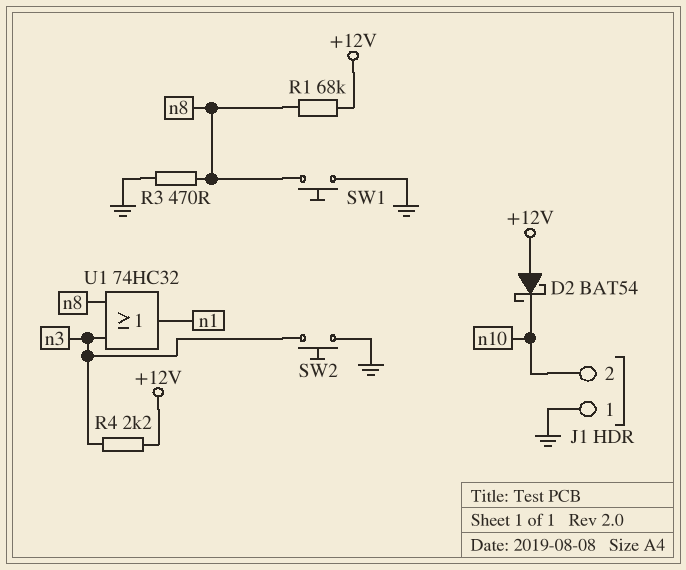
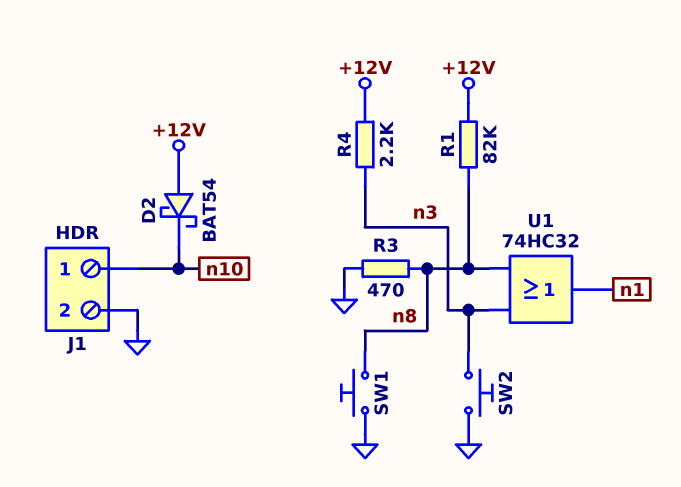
J1 pin 1: GND -> n10
J1 pin 2: n10 -> GND
R1: 68k (+12V, n8) -> 82k (+12V, n8)

